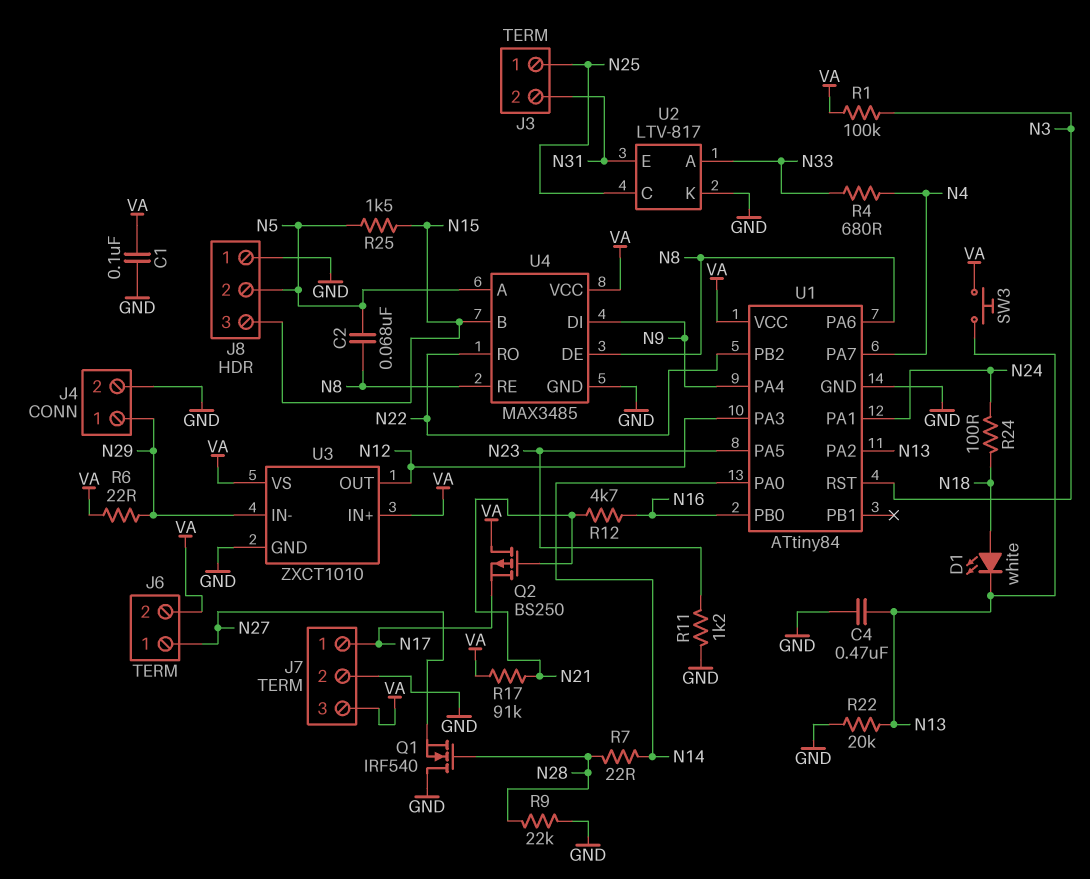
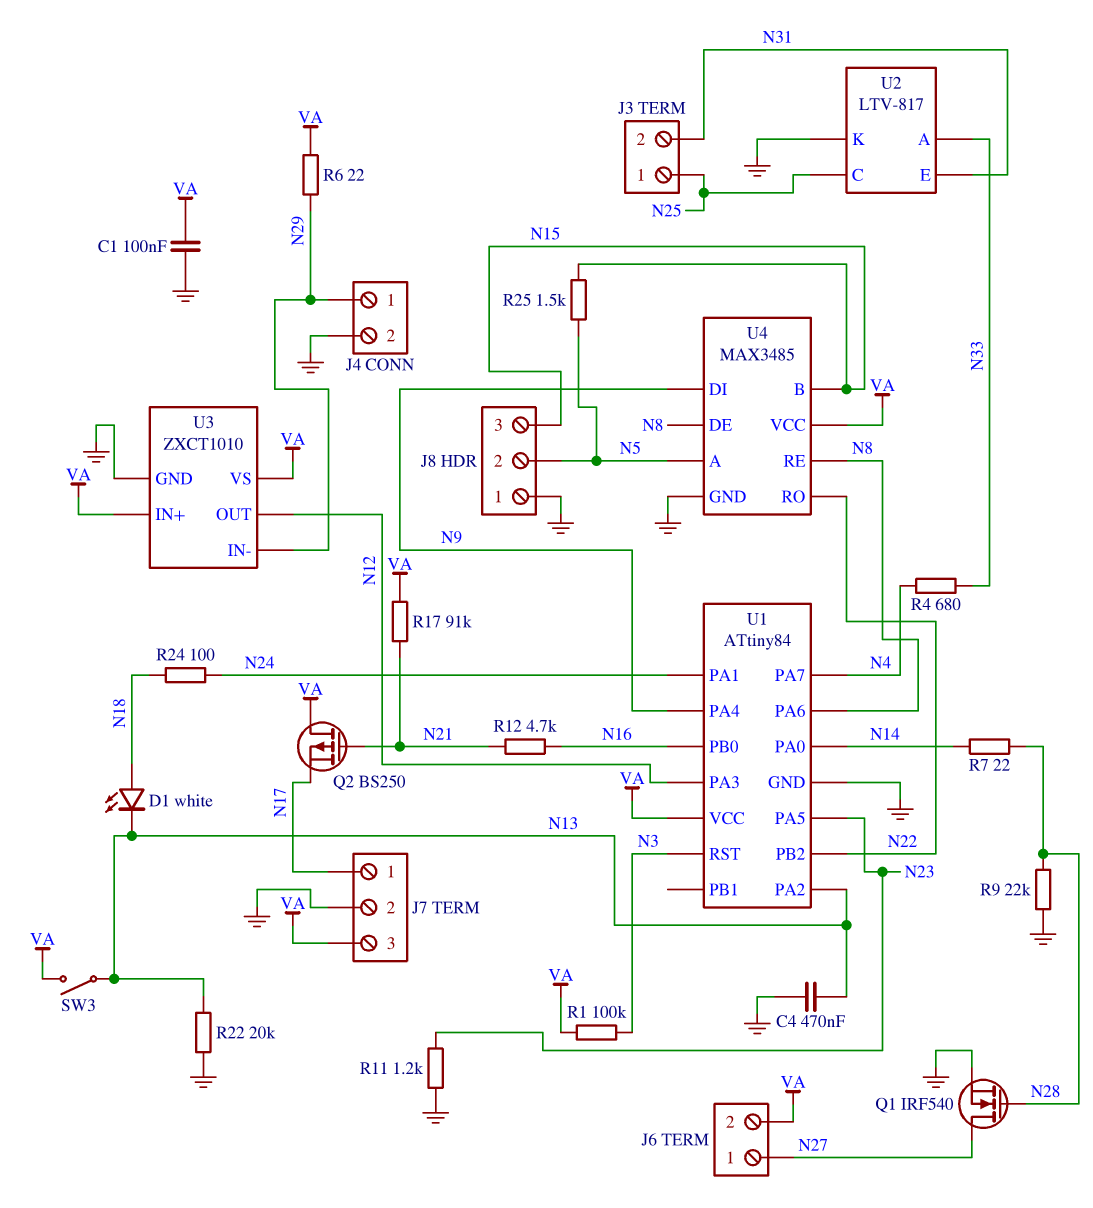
C2: 68nF (N5, N8) -> none
Q1: NMOS IRF540 (G N28, D GND, S N27) -> NMOS IRF540 (G N28, D N27, S GND)
SW3: button (N13, VA) -> switch (N13, VA)

